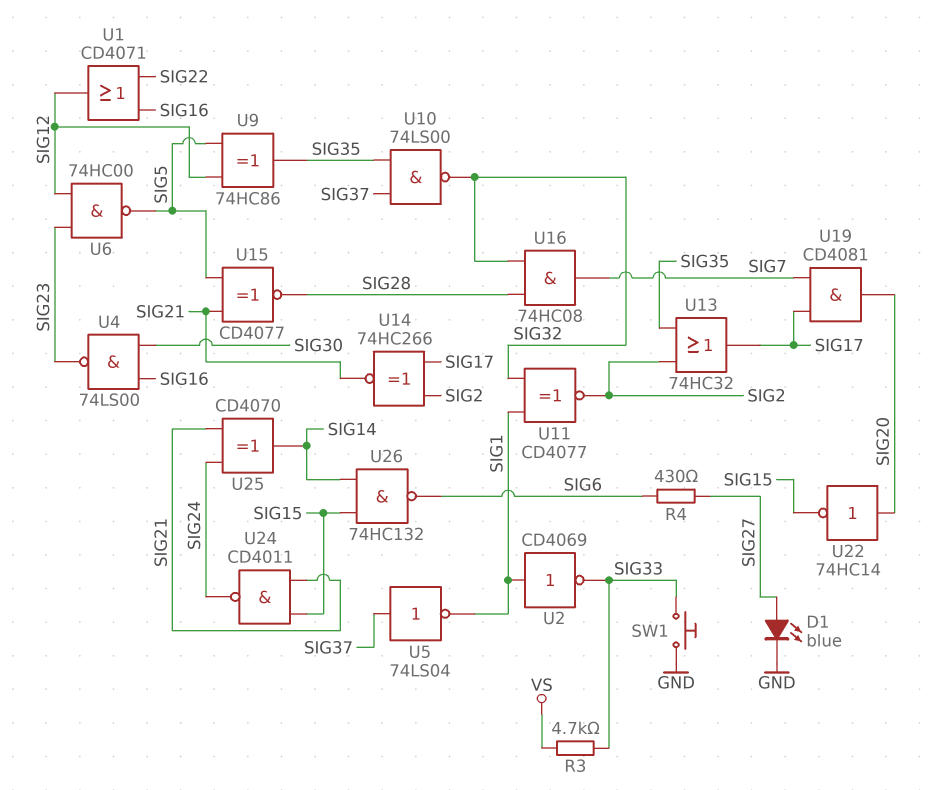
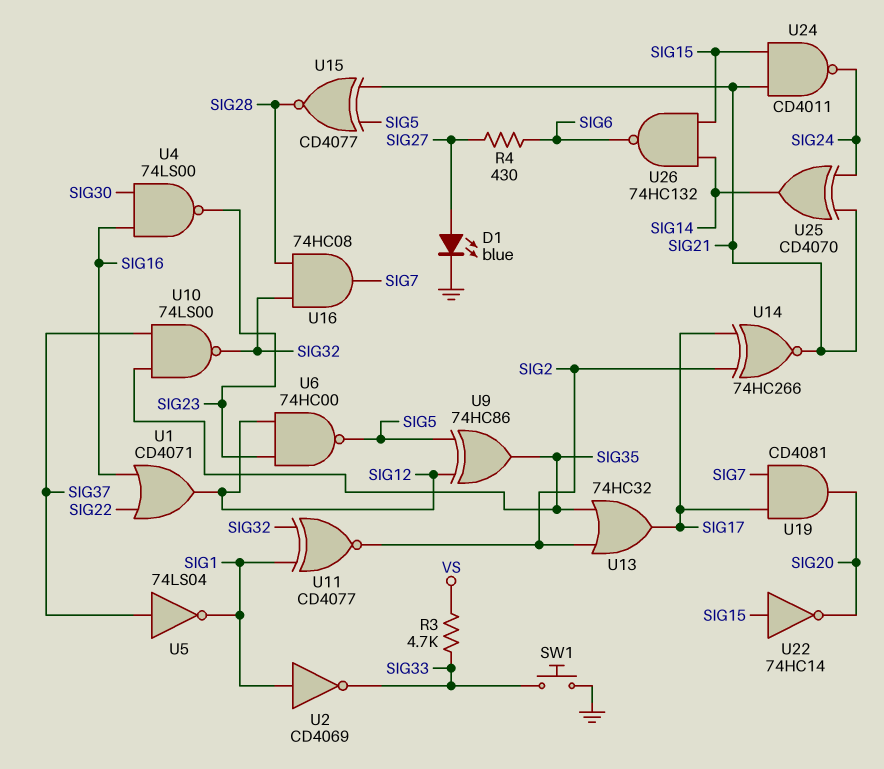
U22: NOT 74HC14 (in SIG20, out SIG15) -> NOT 74HC14 (in SIG15, out SIG20)

